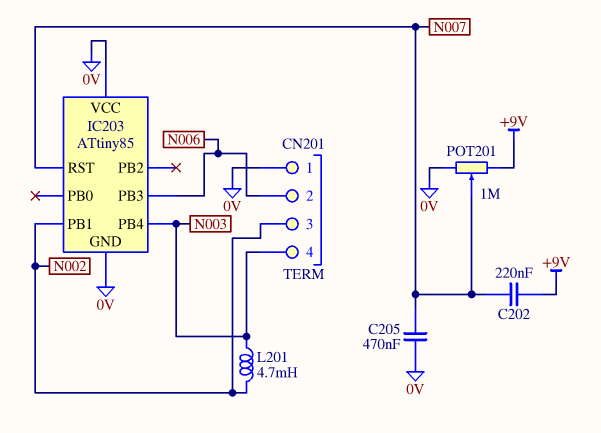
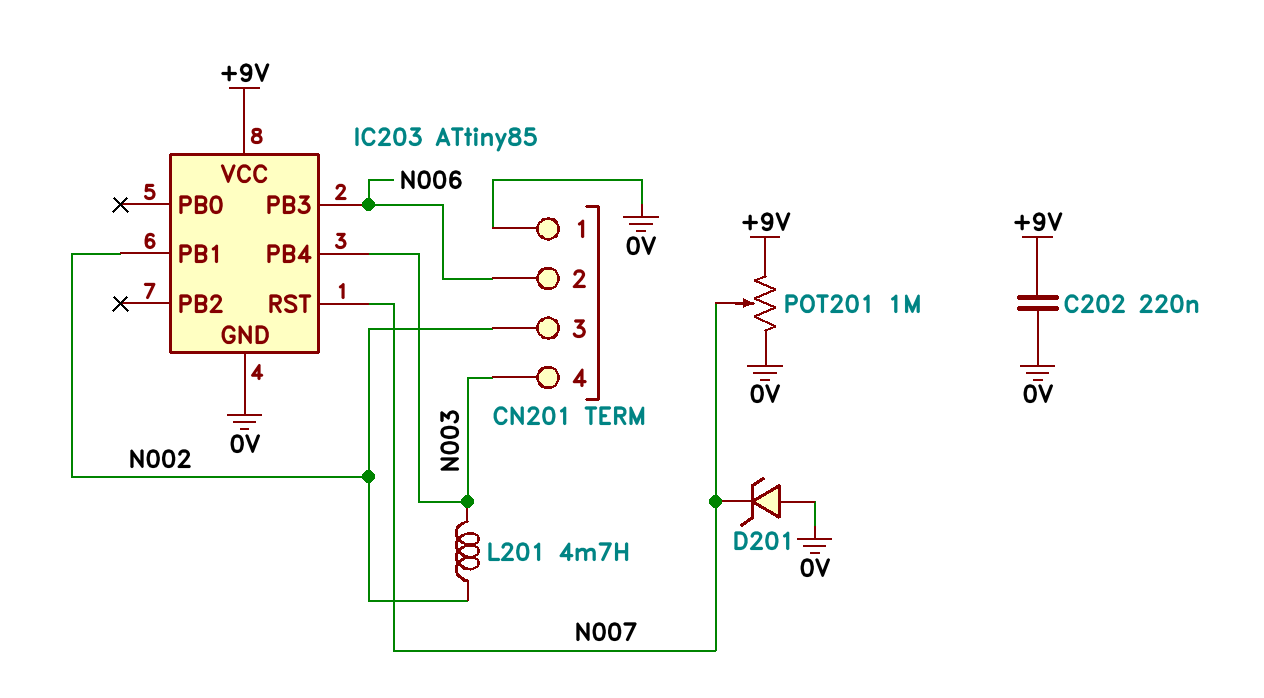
C202: 220nF (+9V, N007) -> 220nF (+9V, 0V)
C205: 470nF (0V, N007) -> none
D201: none -> zener (A 0V, K N007)
IC203 pin VCC: 0V -> +9V

